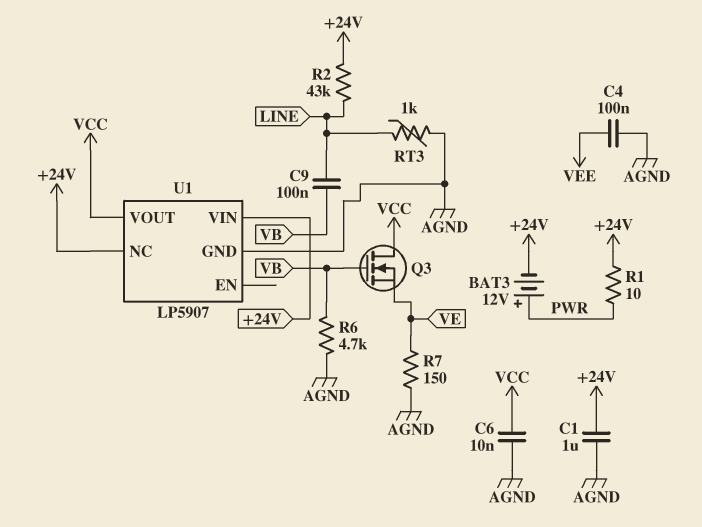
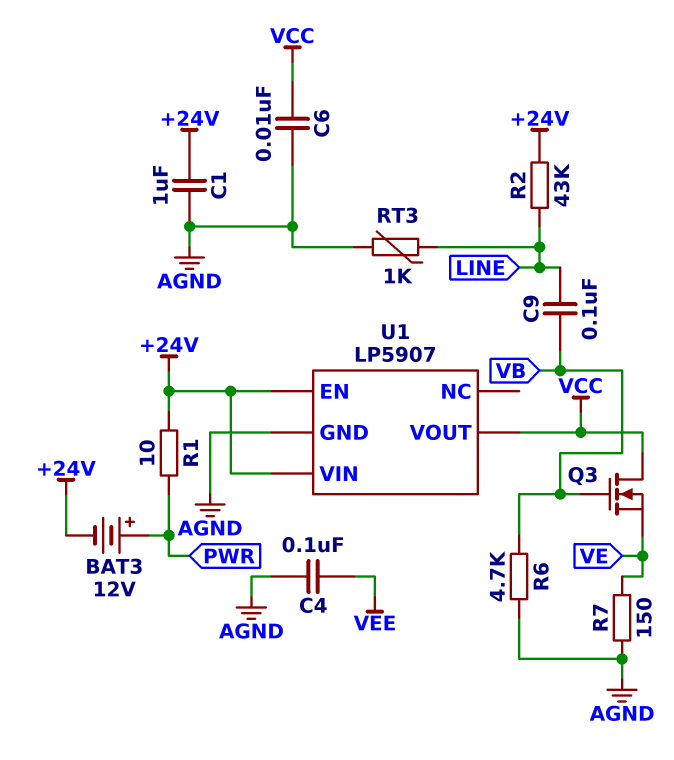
U1 pin EN: none -> +24V
U1 pin NC: +24V -> none

